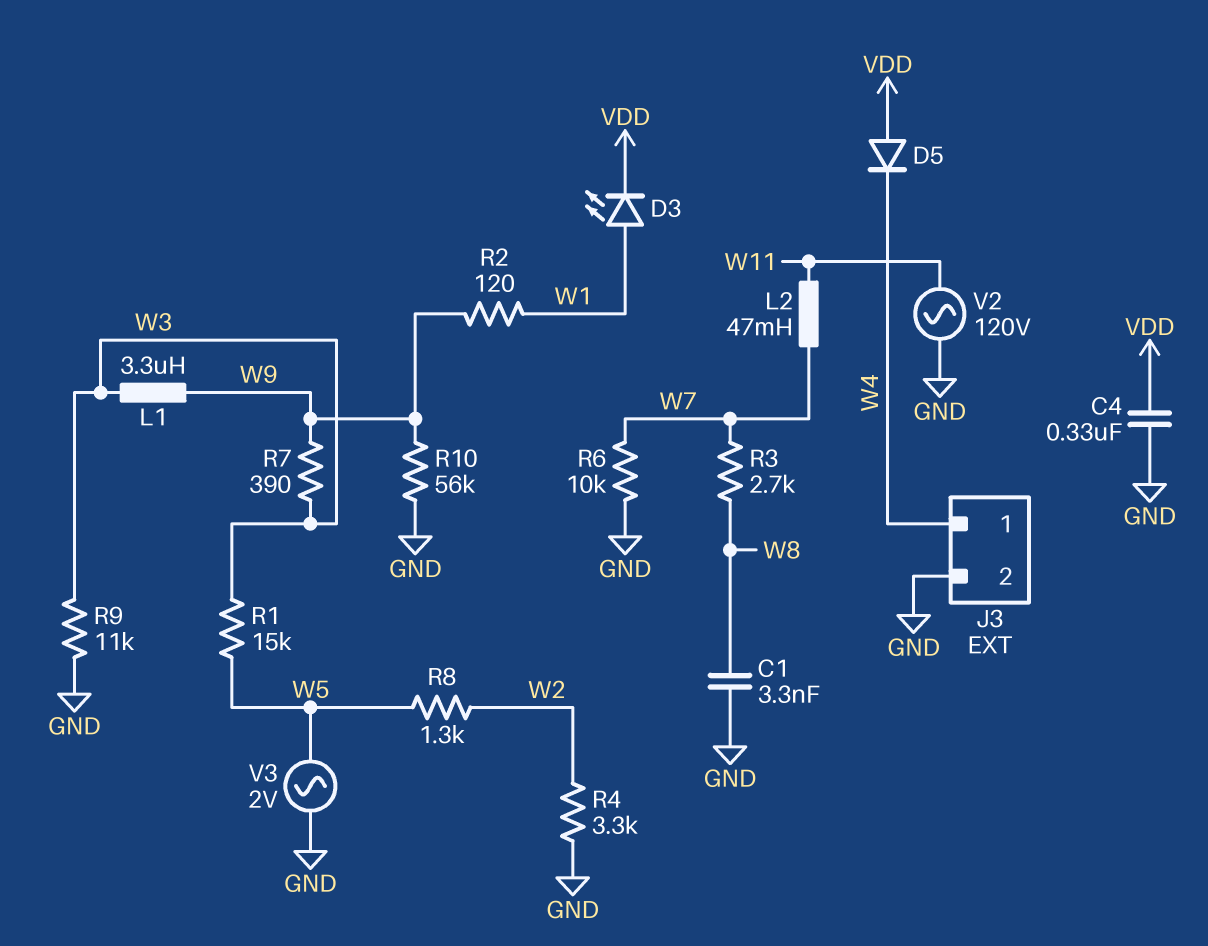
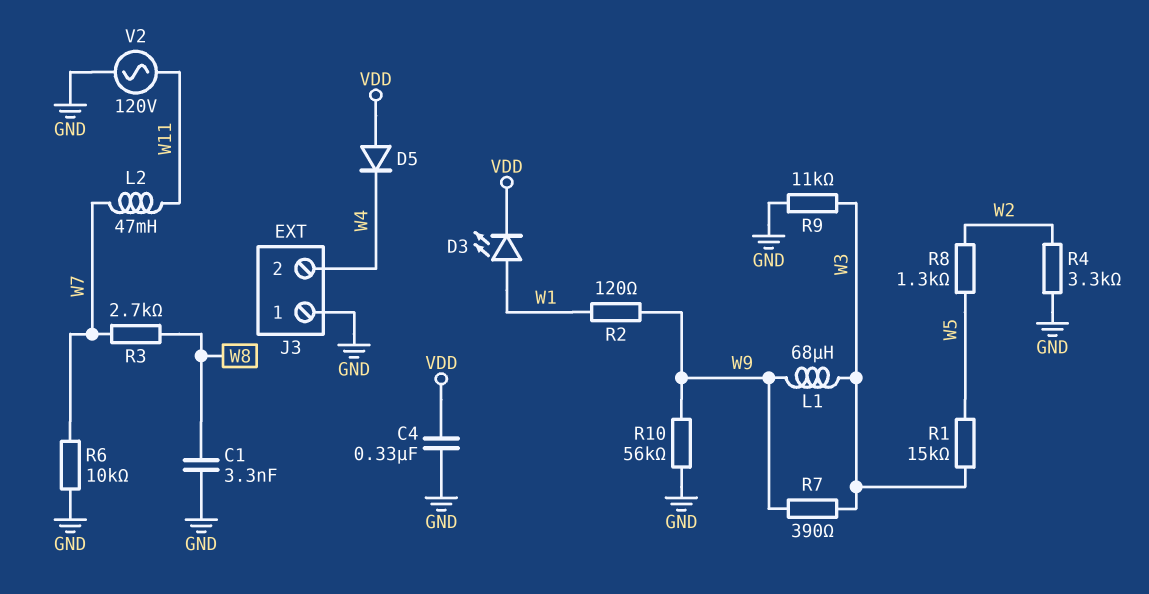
J3 pin 1: W4 -> GND
J3 pin 2: GND -> W4
L1: 3.3uH (W3, W9) -> 68uH (W3, W9)
V3: AC 2V (GND, W5) -> none

